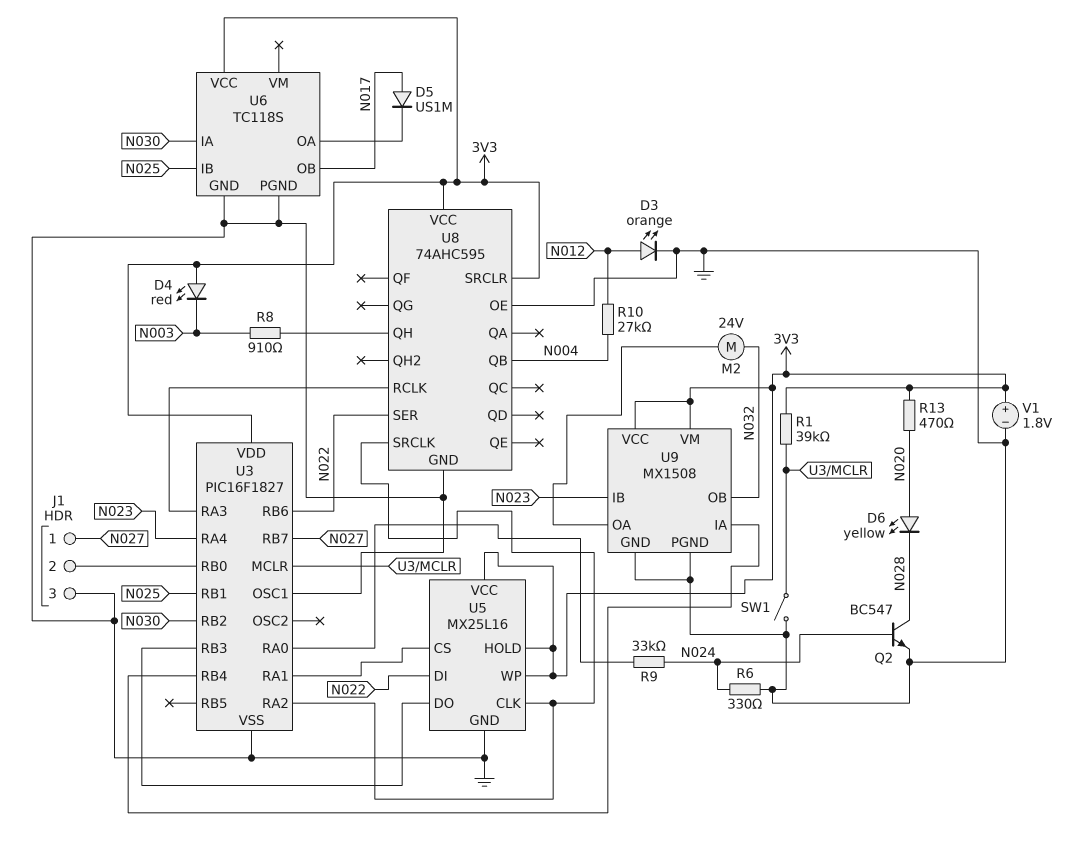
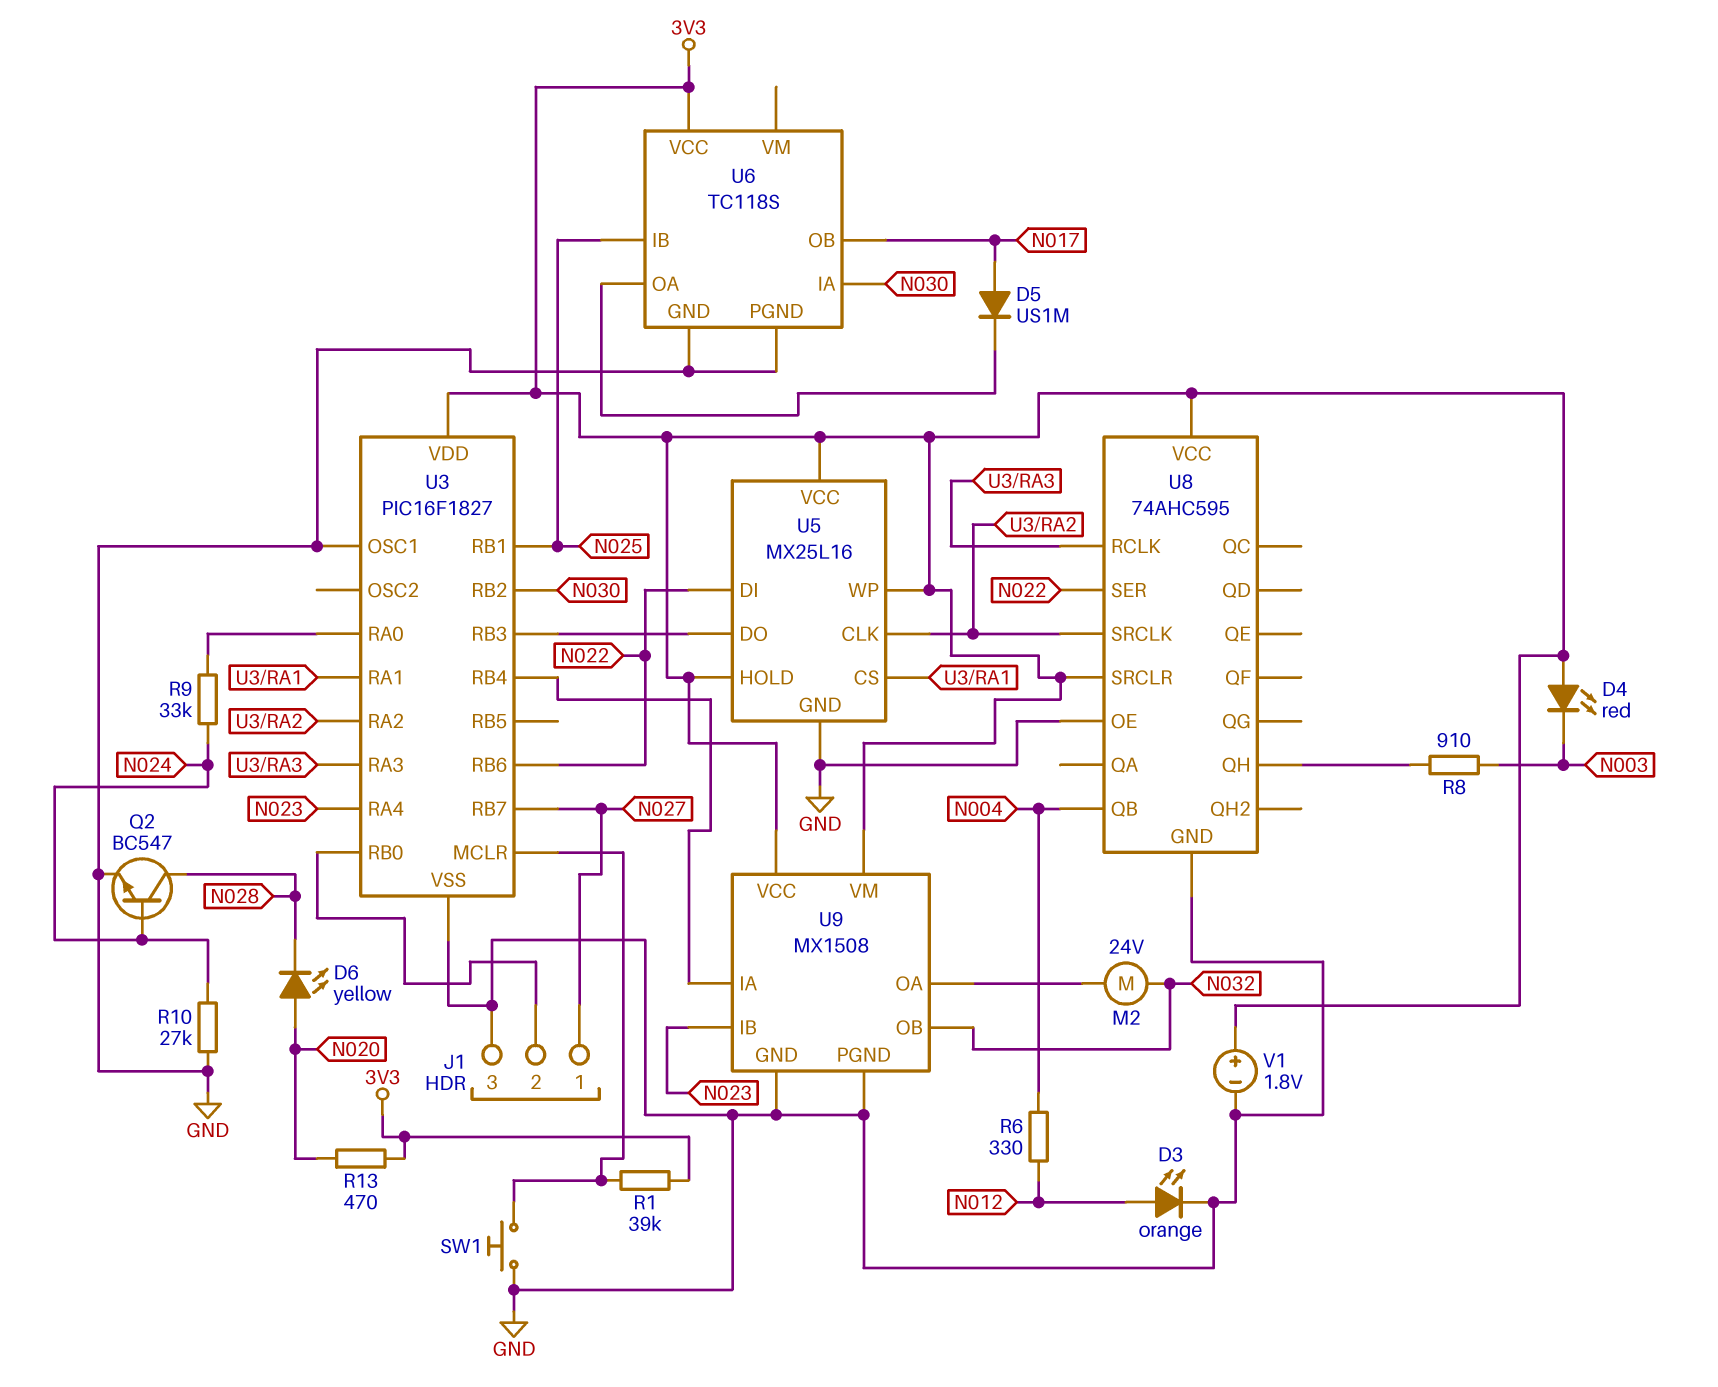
R6: 330 (GND, N024) -> 330 (N004, N012)
R10: 27k (N004, N012) -> 27k (GND, N024)
SW1: switch (GND, U3/MCLR) -> button (GND, U3/MCLR)

